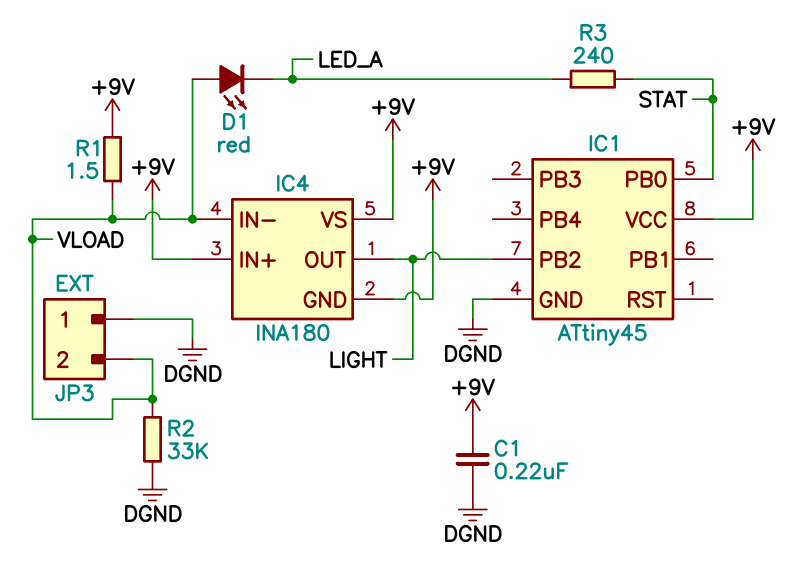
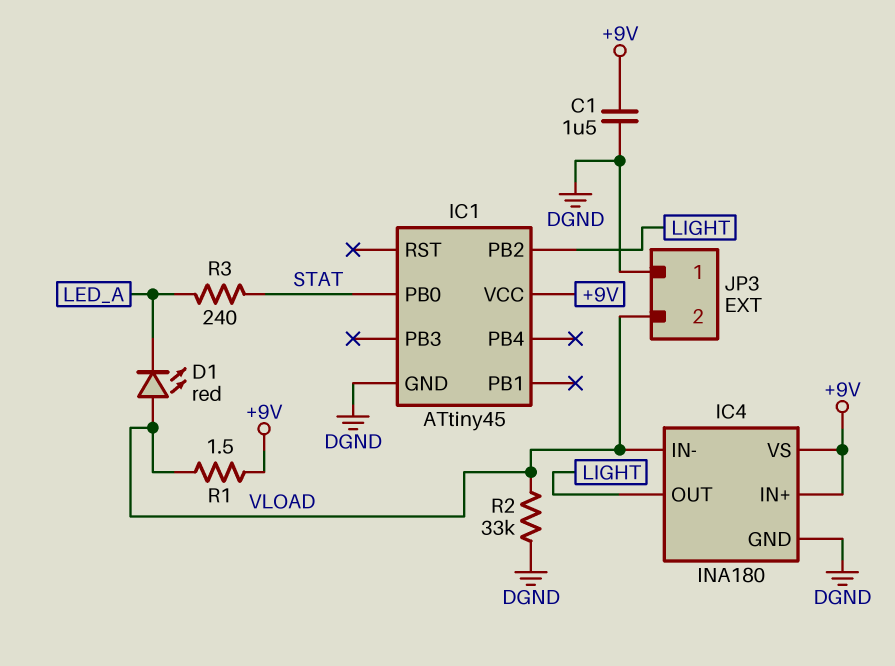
C1: 220nF (+9V, DGND) -> 1.5uF (+9V, DGND)
IC4 pin GND: +9V -> DGND

